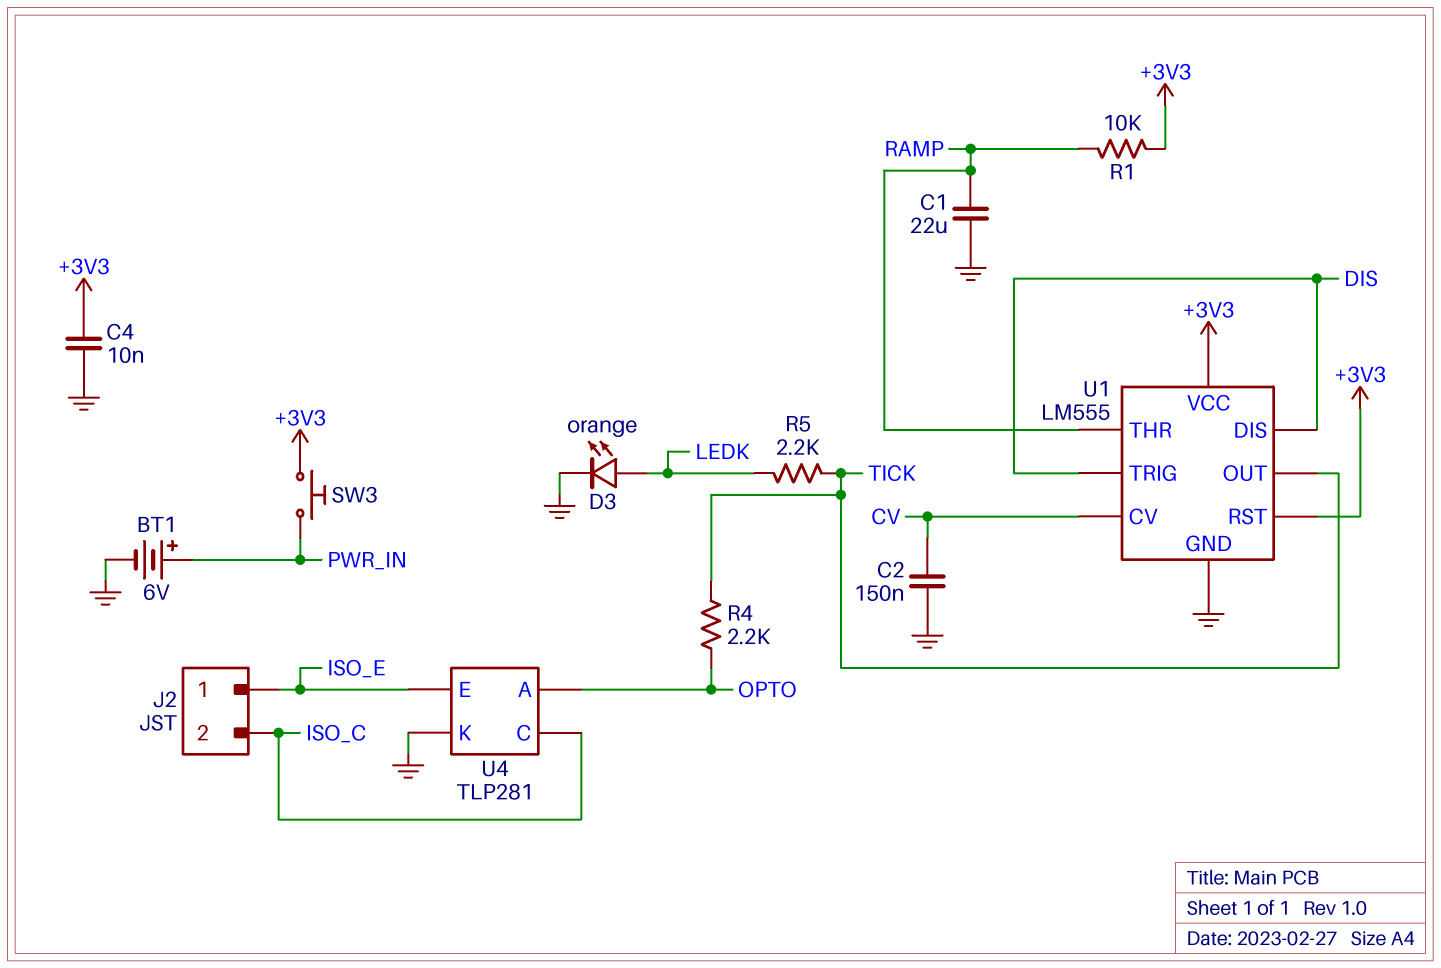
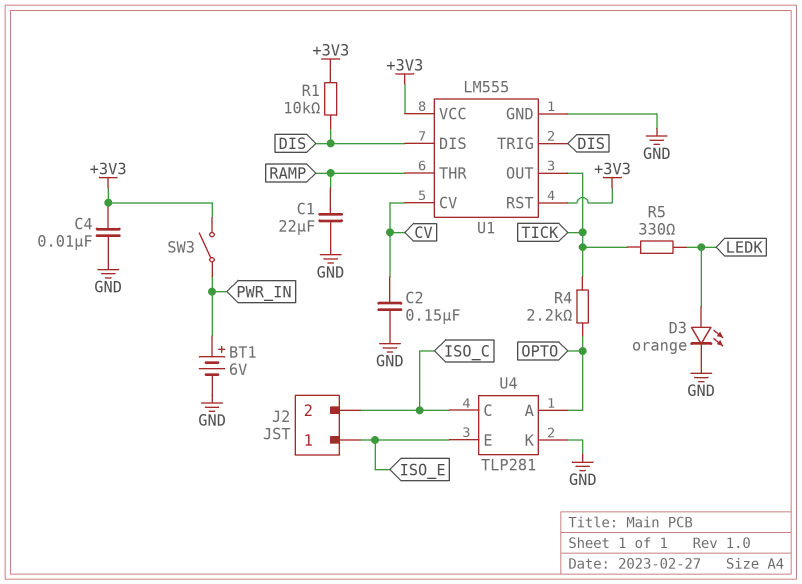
R1: 10k (+3V3, RAMP) -> 10k (+3V3, DIS)
R5: 2.2k (LEDK, TICK) -> 330 (LEDK, TICK)
SW3: button (+3V3, PWR_IN) -> switch (+3V3, PWR_IN)

